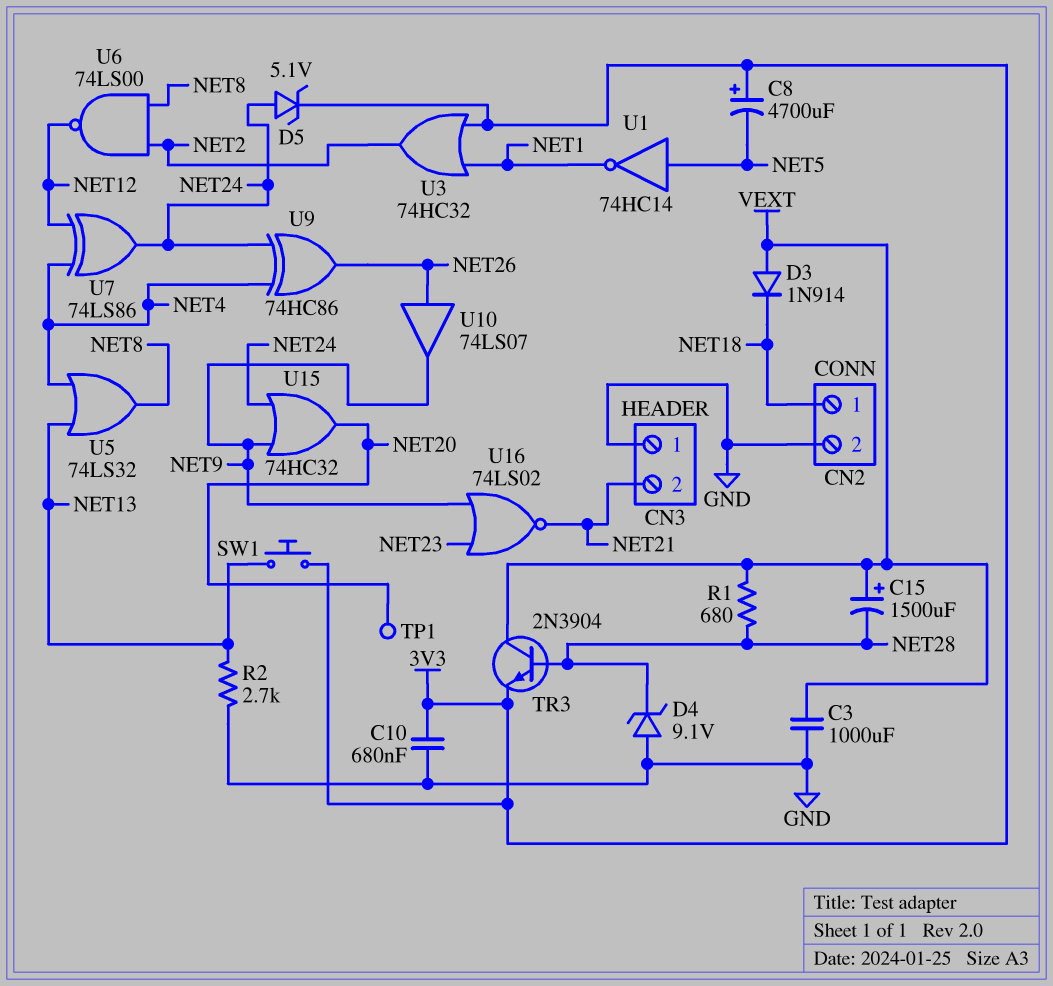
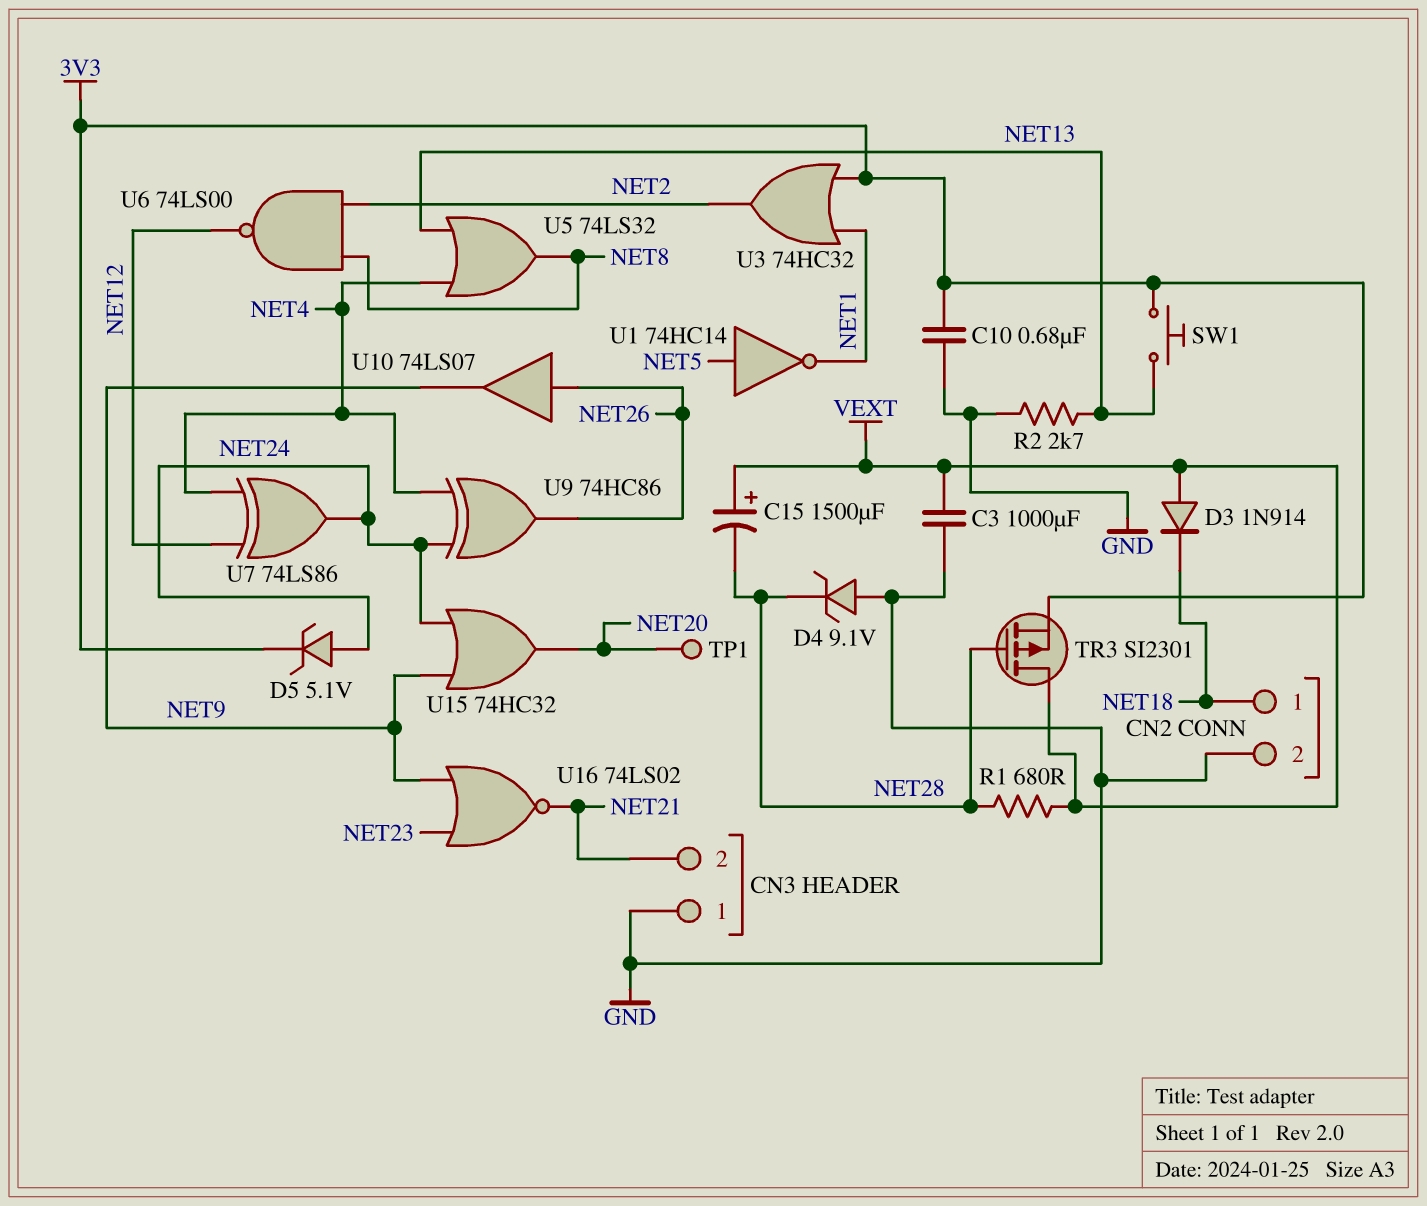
C8: 4700uF (plus 3V3, minus NET5) -> none
TR3: NPN 2N3904 (B NET28, C VEXT, E 3V3) -> PMOS SI2301 (G NET28, D VEXT, S 3V3)

